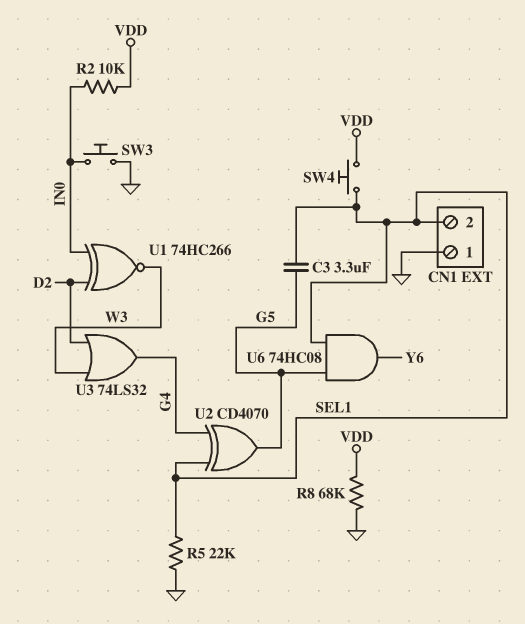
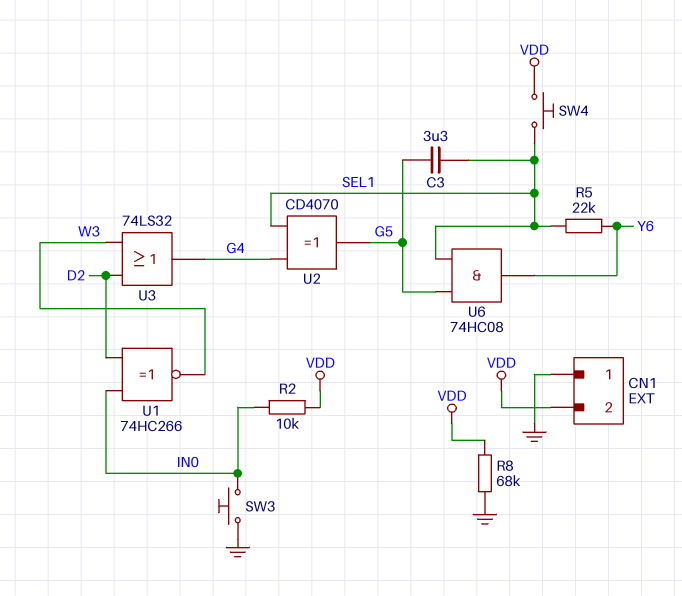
CN1 pin 2: SEL1 -> VDD
R5: 22k (GND, SEL1) -> 22k (SEL1, Y6)

